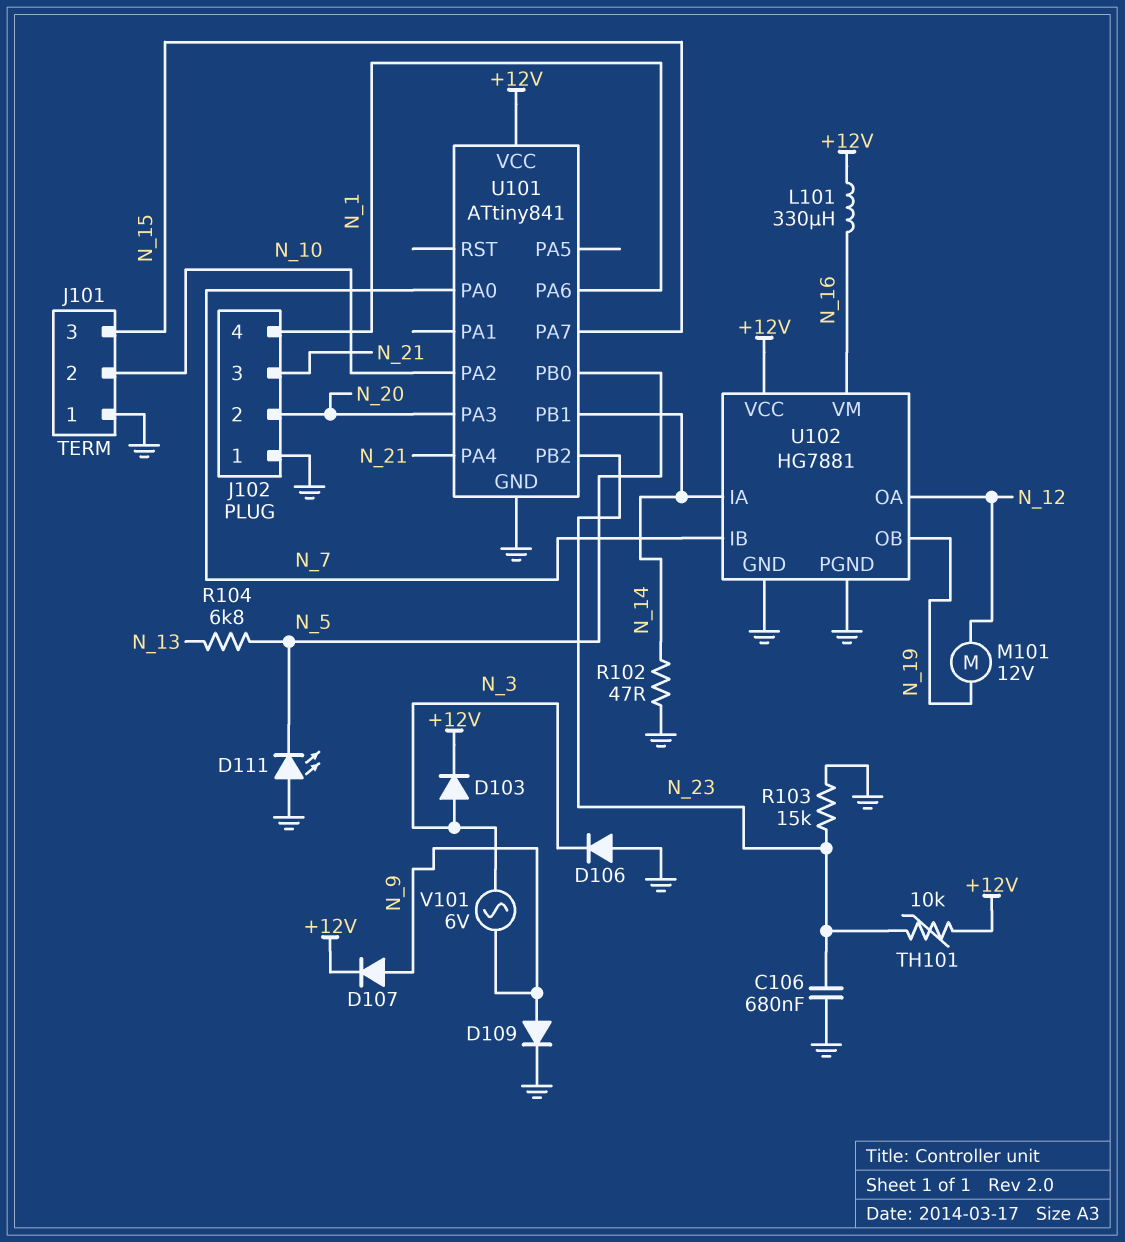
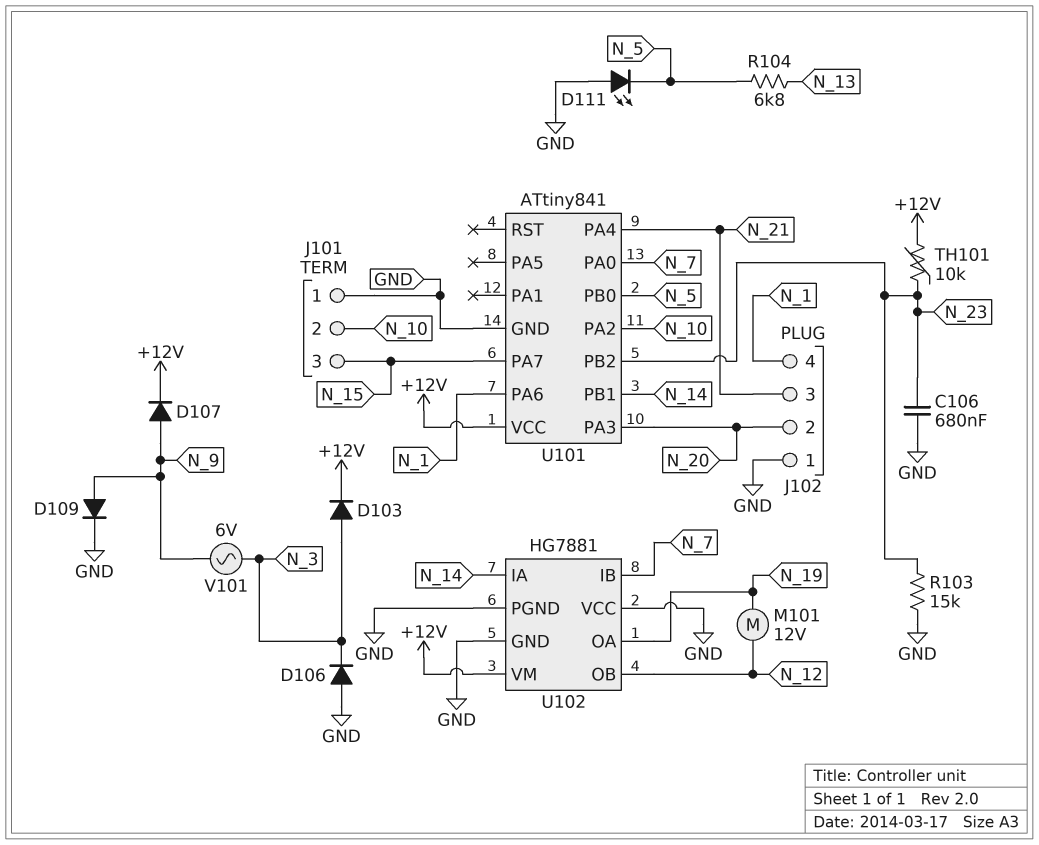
L101: 330uH (+12V, N_16) -> none
R102: 47 (GND, N_14) -> none
U102 pin OA: N_12 -> N_19
U102 pin OB: N_19 -> N_12
U102 pin VCC: +12V -> GND
U102 pin VM: N_16 -> +12V

